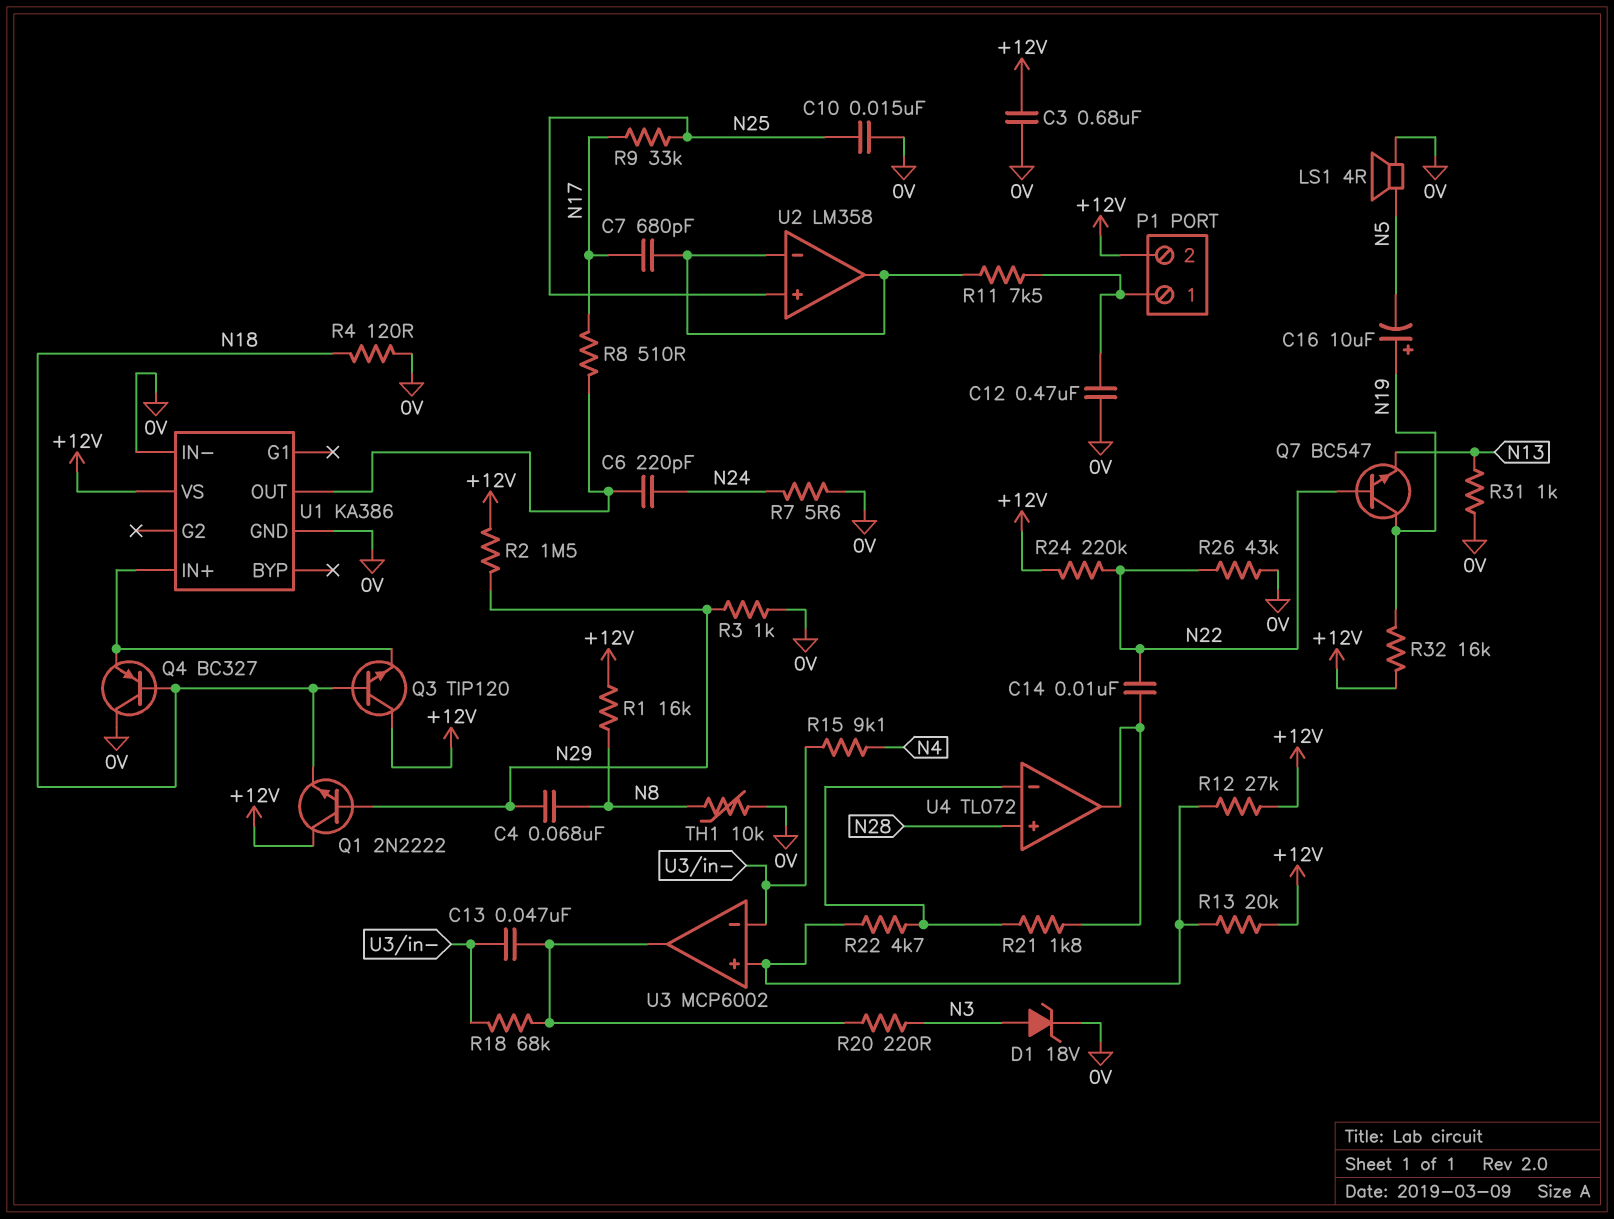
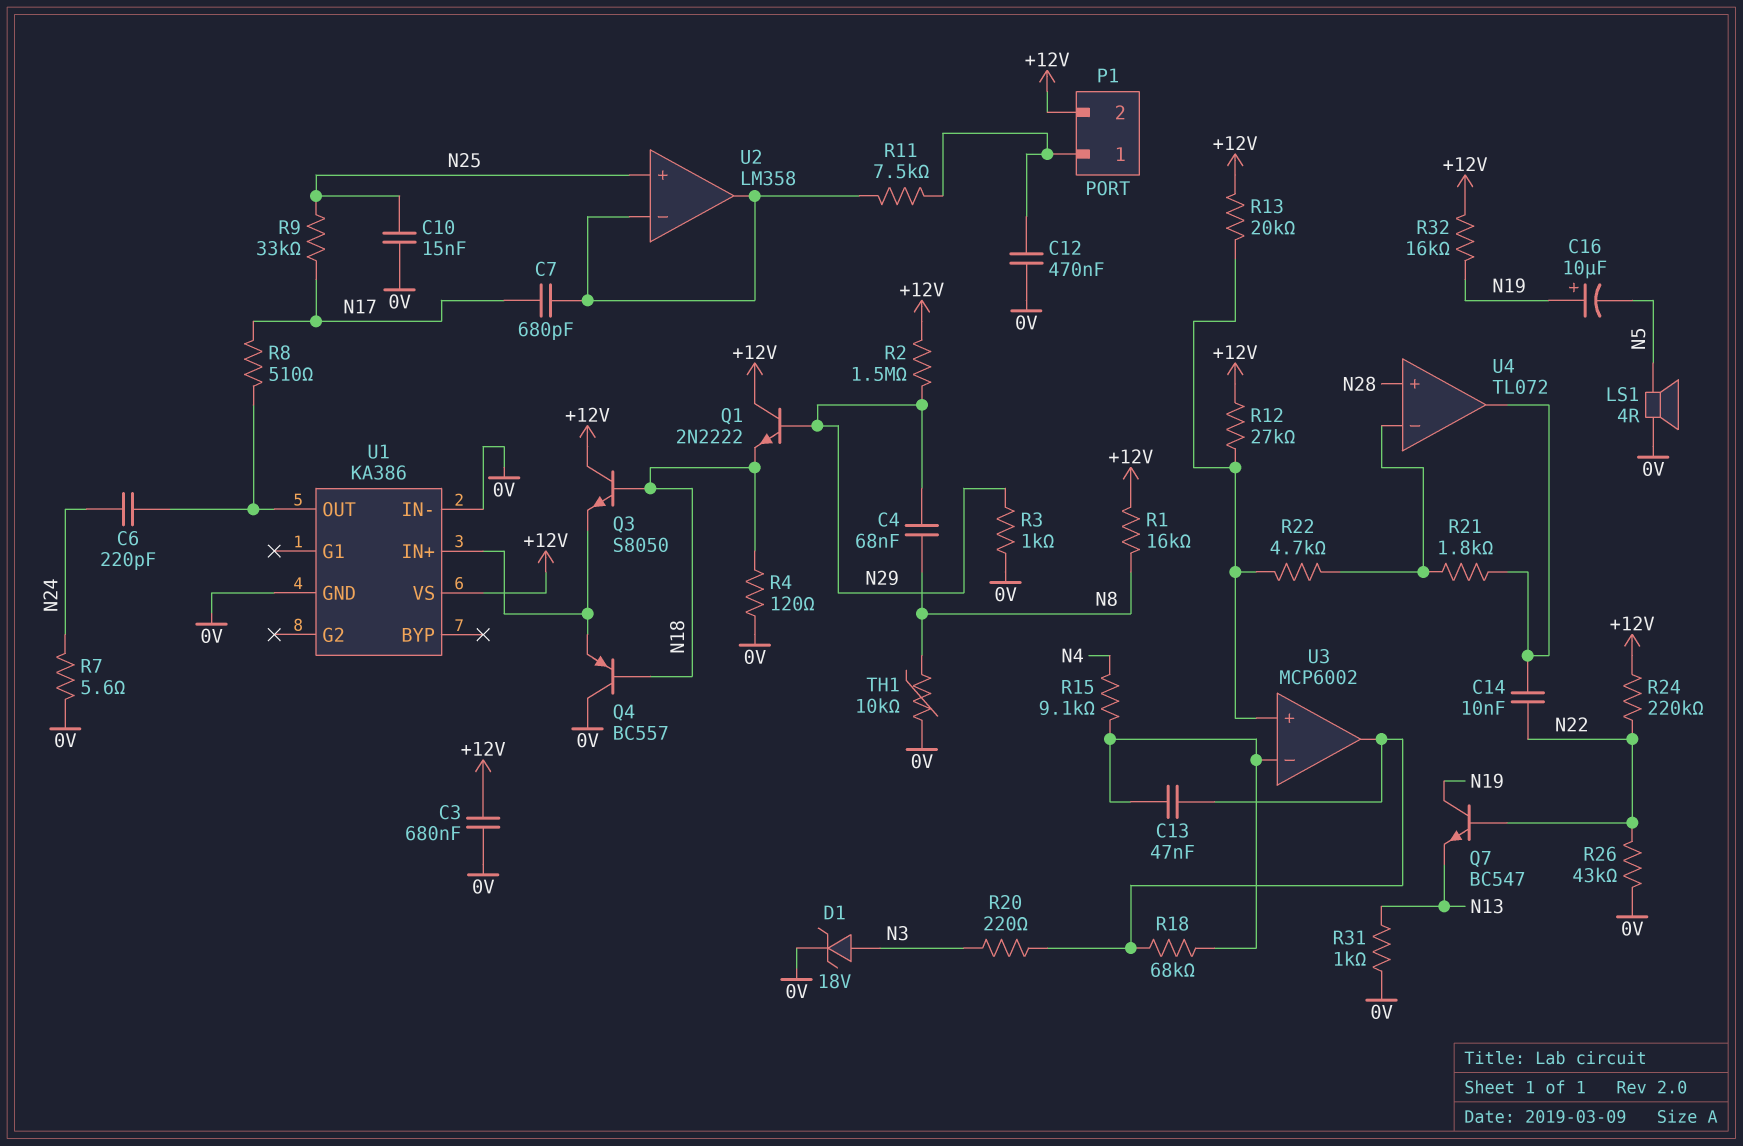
Q3: NPN TIP120 (B N18, C +12V, E U1/IN+) -> NPN S8050 (B N18, C +12V, E U1/IN+)
Q4: PNP BC327 (B N18, C 0V, E U1/IN+) -> PNP BC557 (B N18, C 0V, E U1/IN+)

